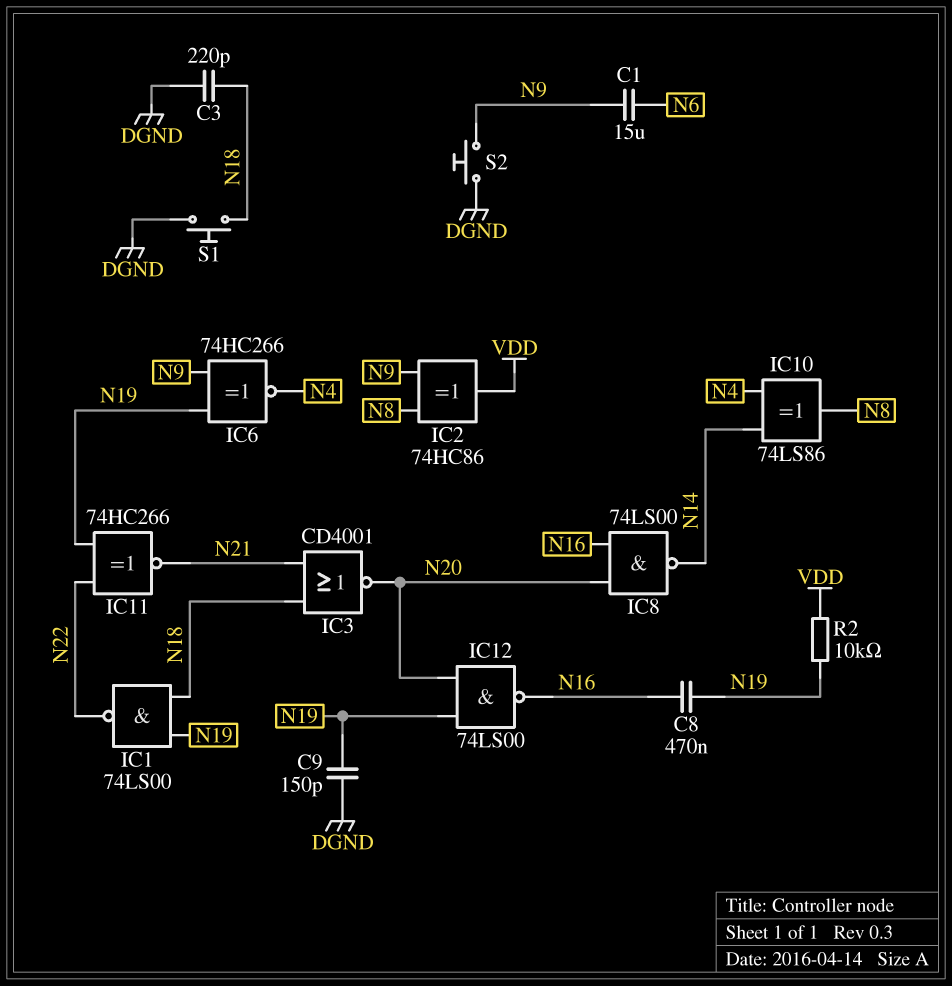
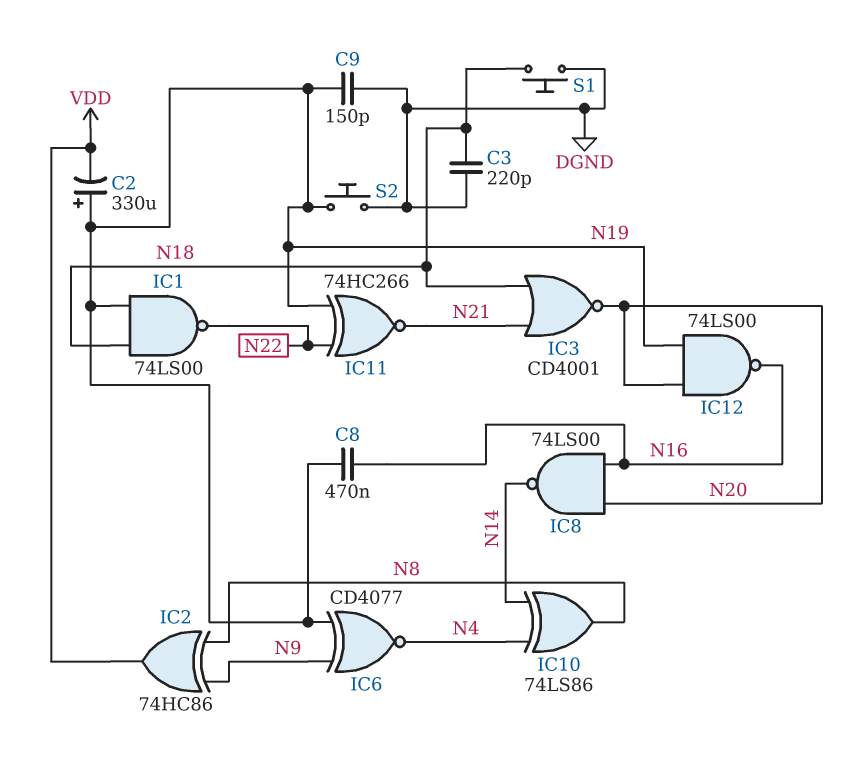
C1: 15uF (N6, N9) -> none
C2: none -> 330uF (plus N19, minus VDD)
IC6: XNOR 74HC266 (in N9, in N19, out N4) -> XNOR CD4077 (in N9, in N19, out N4)
R2: 10k (N19, VDD) -> none
S2: button (DGND, N9) -> button (DGND, N19)

